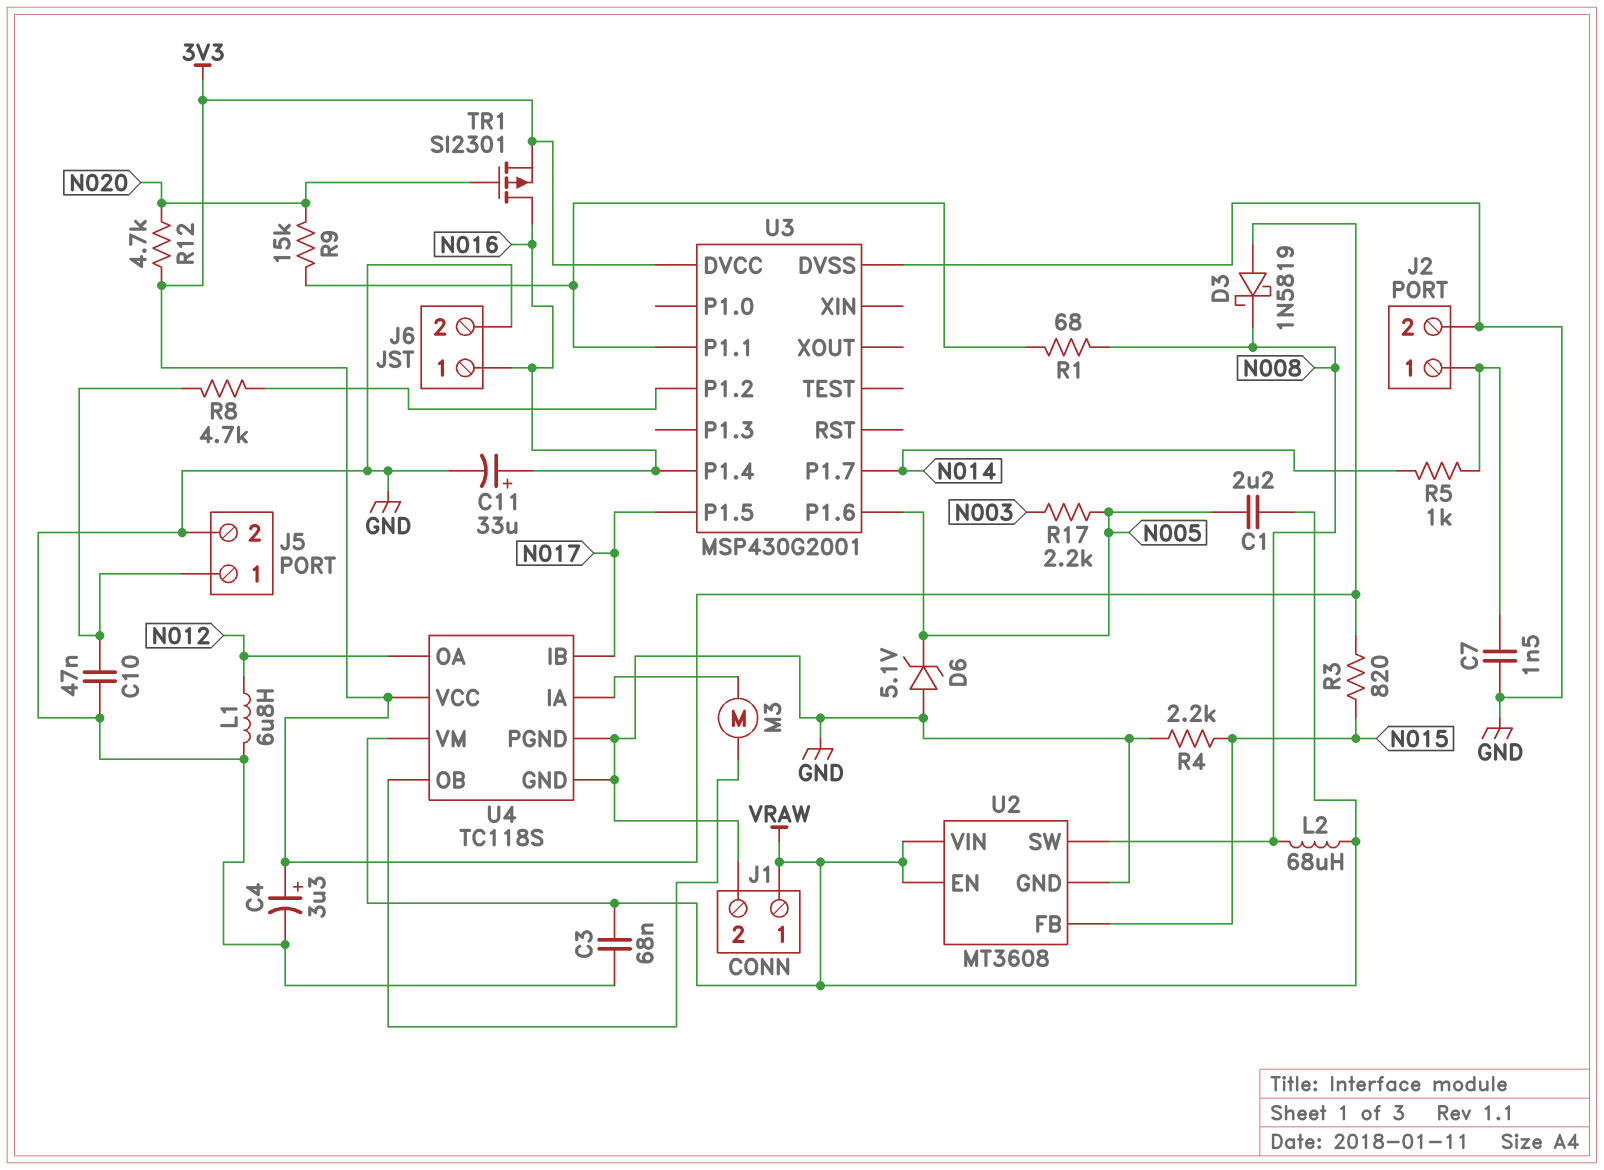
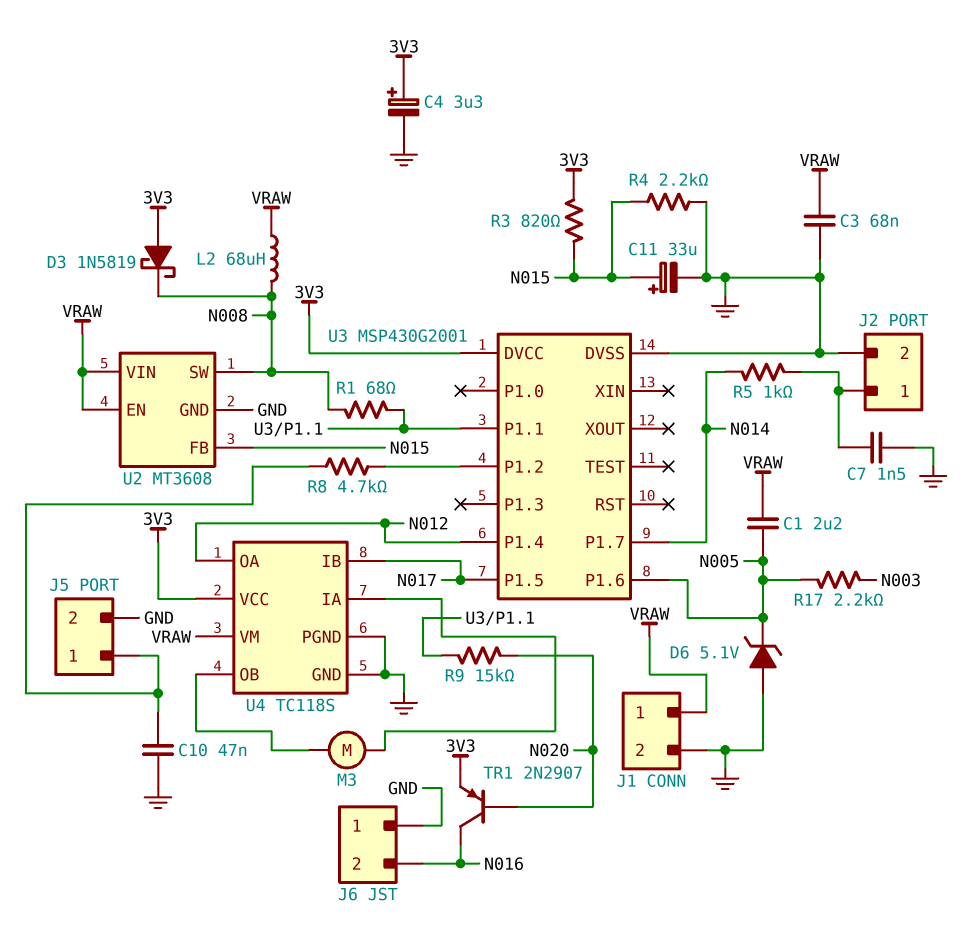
C11: 33uF (plus N016, minus GND) -> 33uF (plus N015, minus GND)
J6 pin 1: N016 -> GND
J6 pin 2: GND -> N016
L1: 6.8uH (GND, N012) -> none
R12: 4.7k (3V3, N020) -> none
TR1: PMOS SI2301 (G N020, D N016, S 3V3) -> PNP 2N2907 (B N020, C N016, E 3V3)
U3 pin P1.4: N016 -> N012

